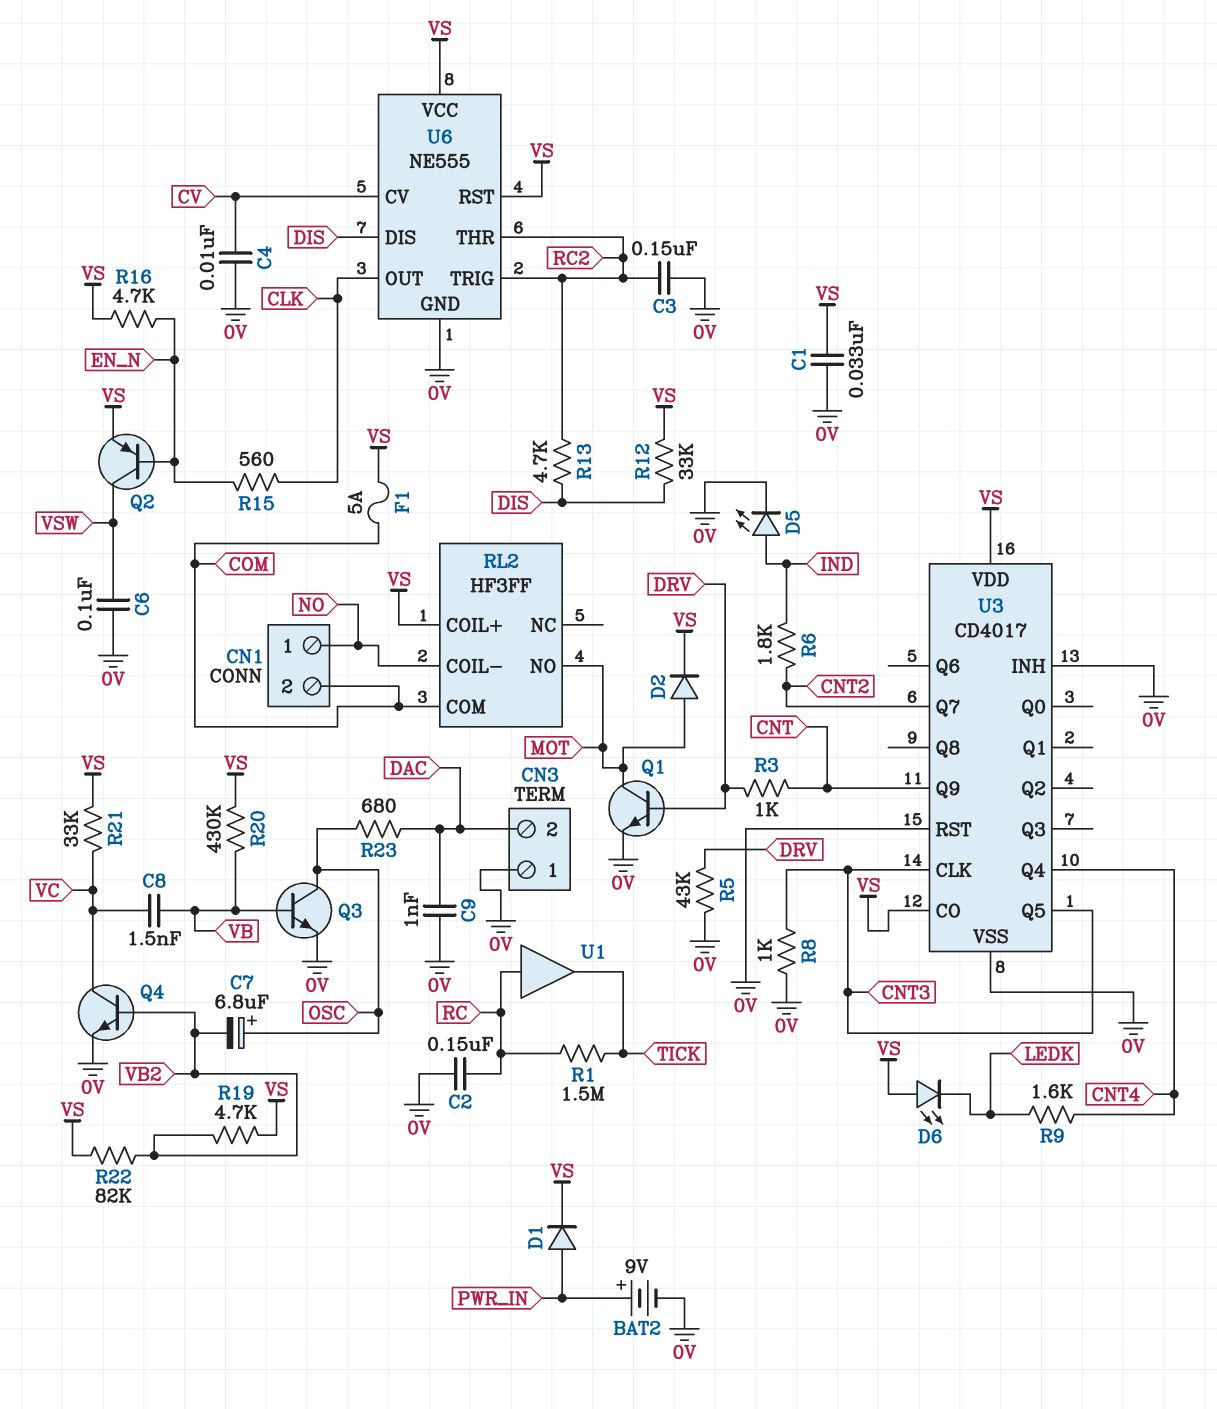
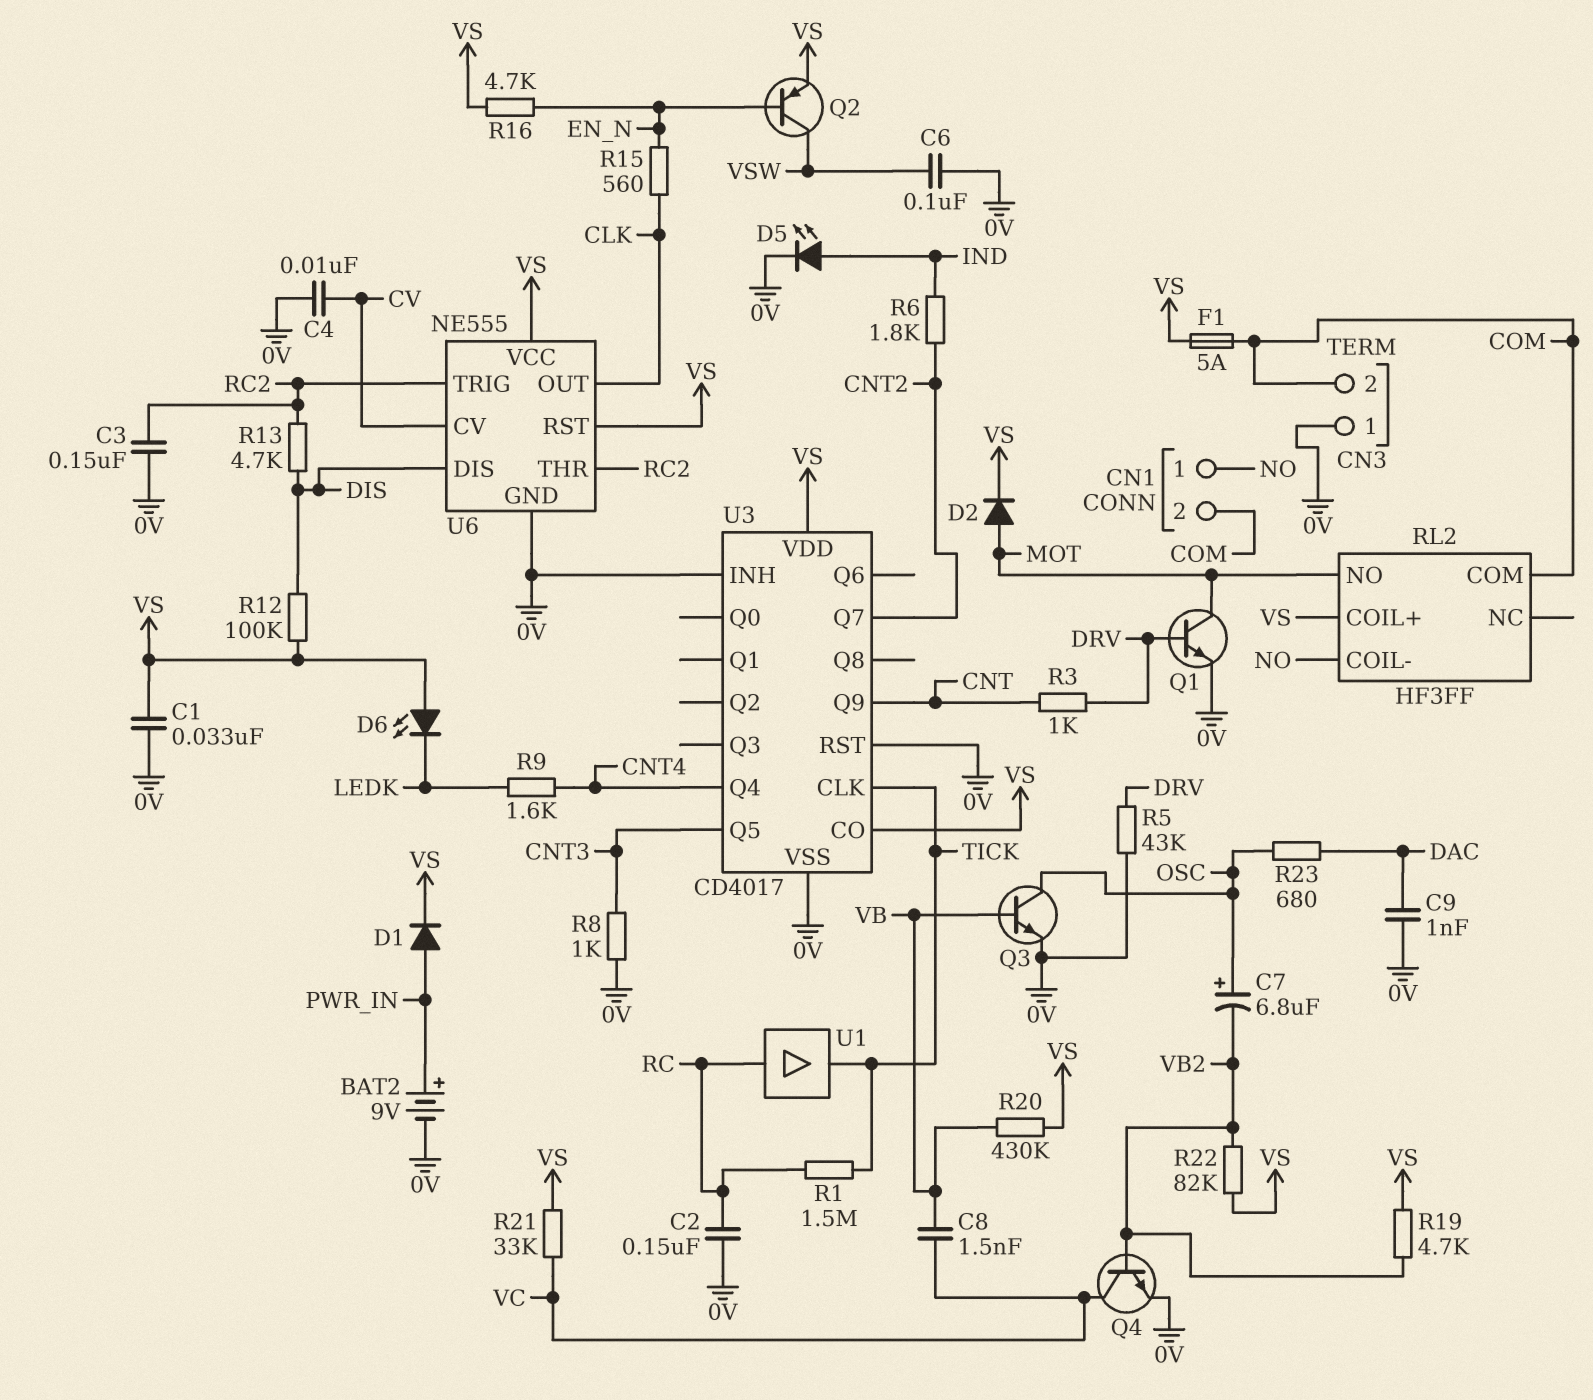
CN3 pin 2: DAC -> COM
R12: 33k (DIS, VS) -> 100k (DIS, VS)
U3 pin CLK: CNT3 -> TICK

